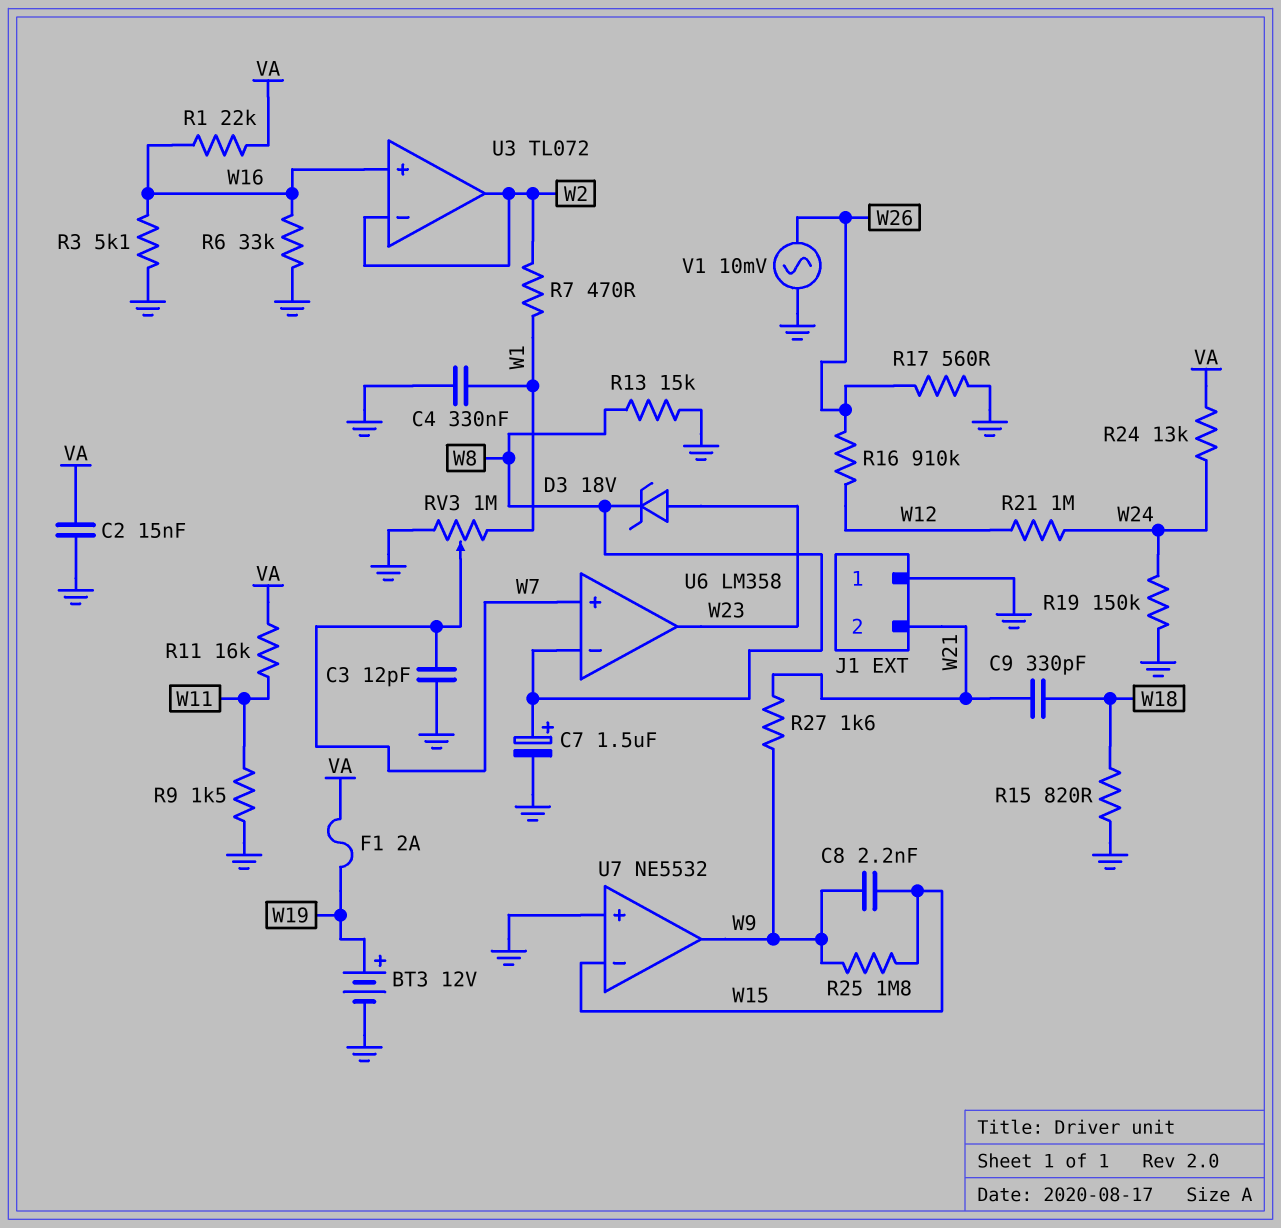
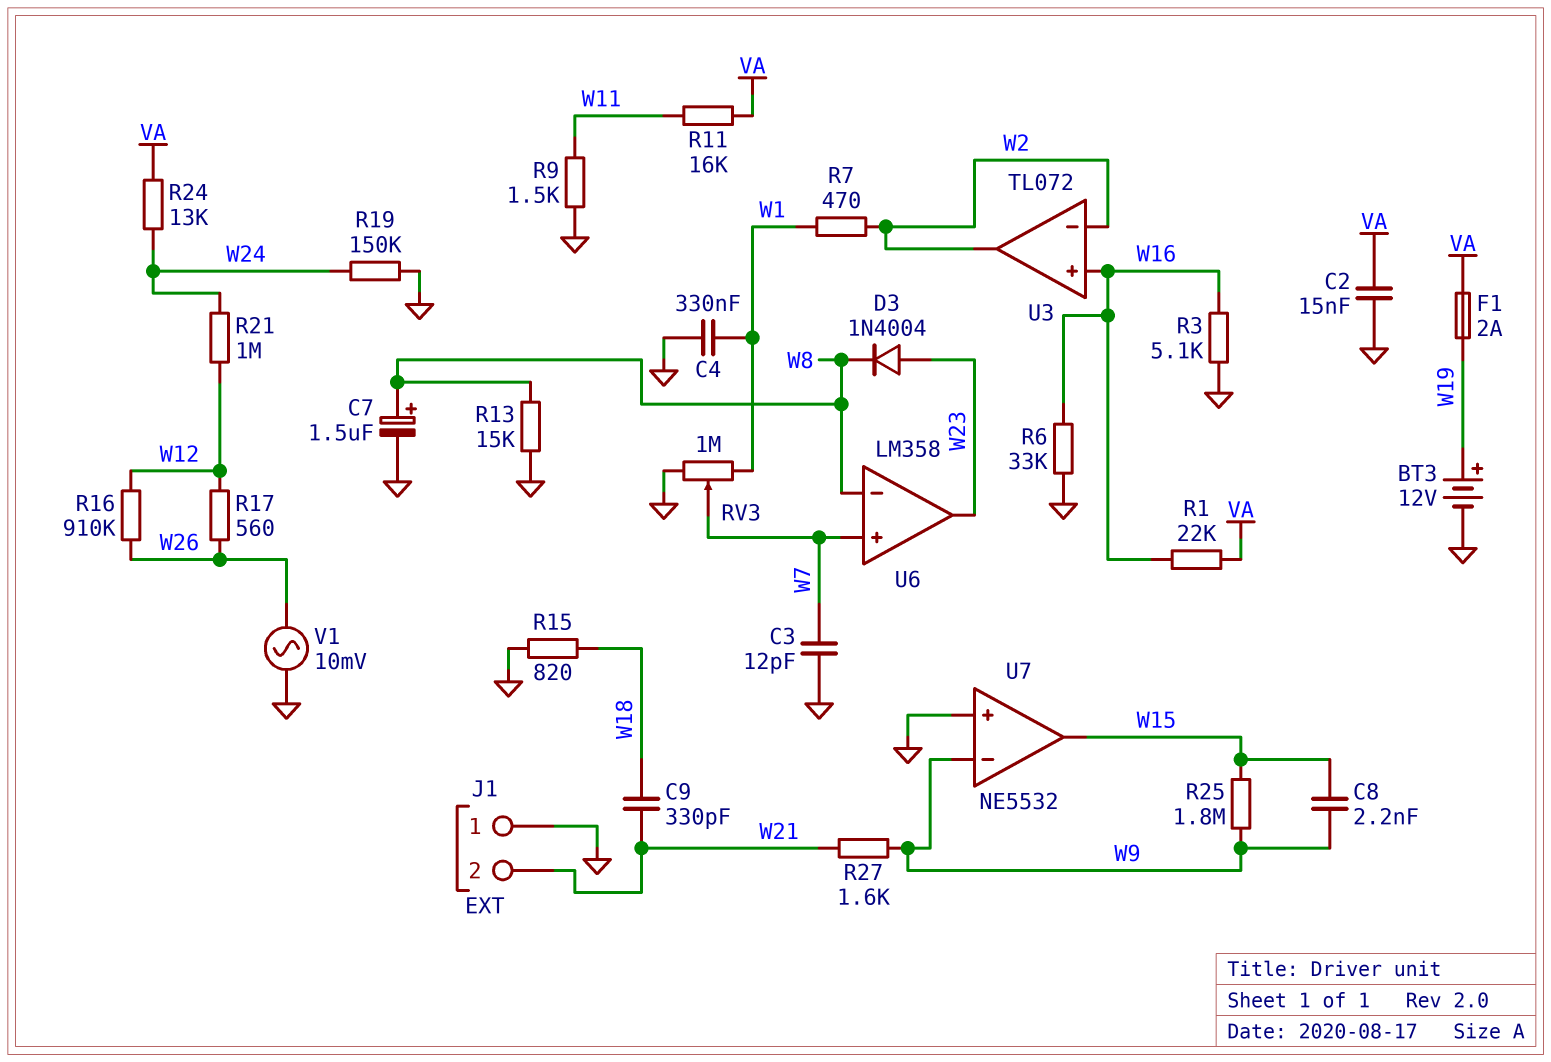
D3: zener 18V (A W23, K W8) -> diode 1N4004 (A W23, K W8)
R17: 560 (GND, W26) -> 560 (W12, W26)
U7 pin in-: W15 -> W9
U7 pin out: W9 -> W15

